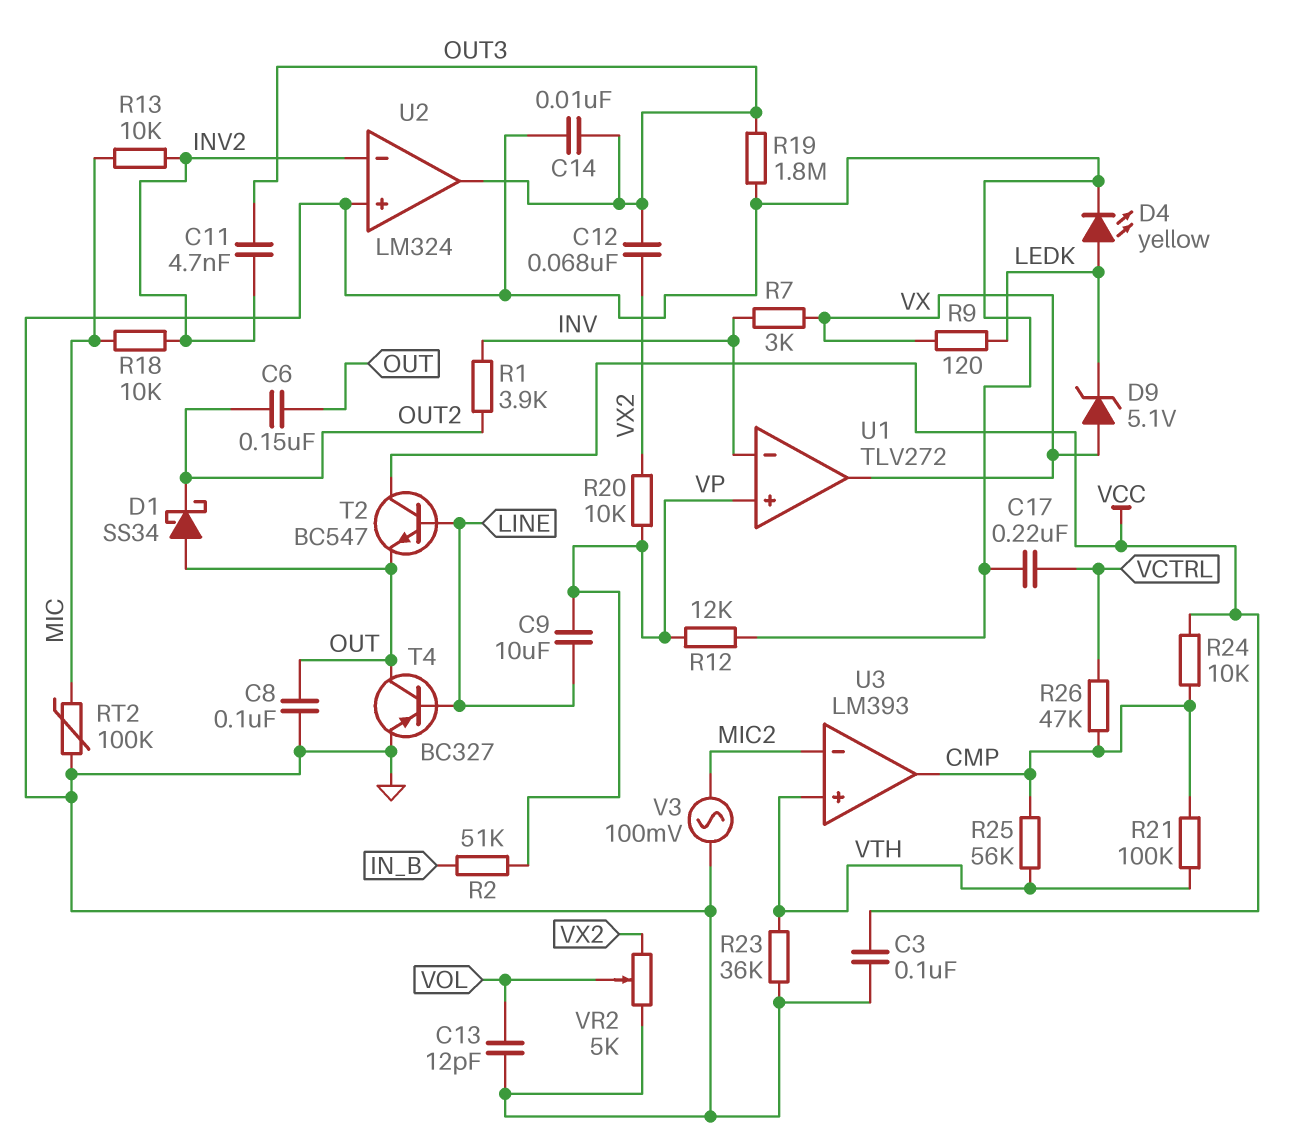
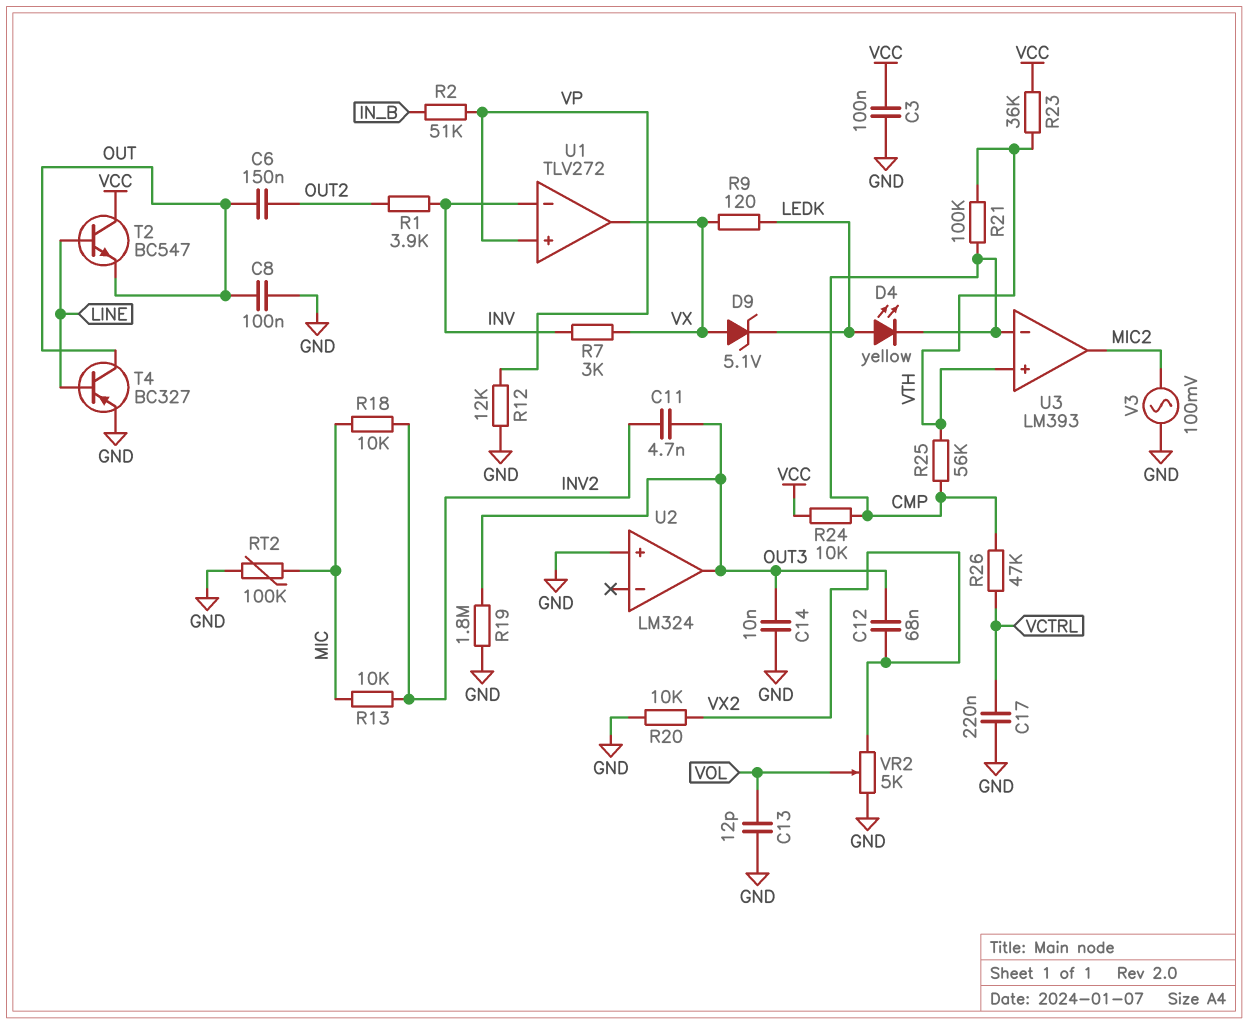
C9: 10uF (LINE, VP) -> none
D1: schottky SS34 (A OUT, K OUT2) -> none
D4: LED yellow (A LEDK, K GND) -> LED yellow (A LEDK, K CMP)
R20: 10k (VP, VX2) -> 10k (GND, VX2)
R23: 36k (GND, VTH) -> 36k (VCC, VTH)
U2 pin in-: INV2 -> none
U3 pin in-: MIC2 -> CMP
U3 pin out: CMP -> MIC2

